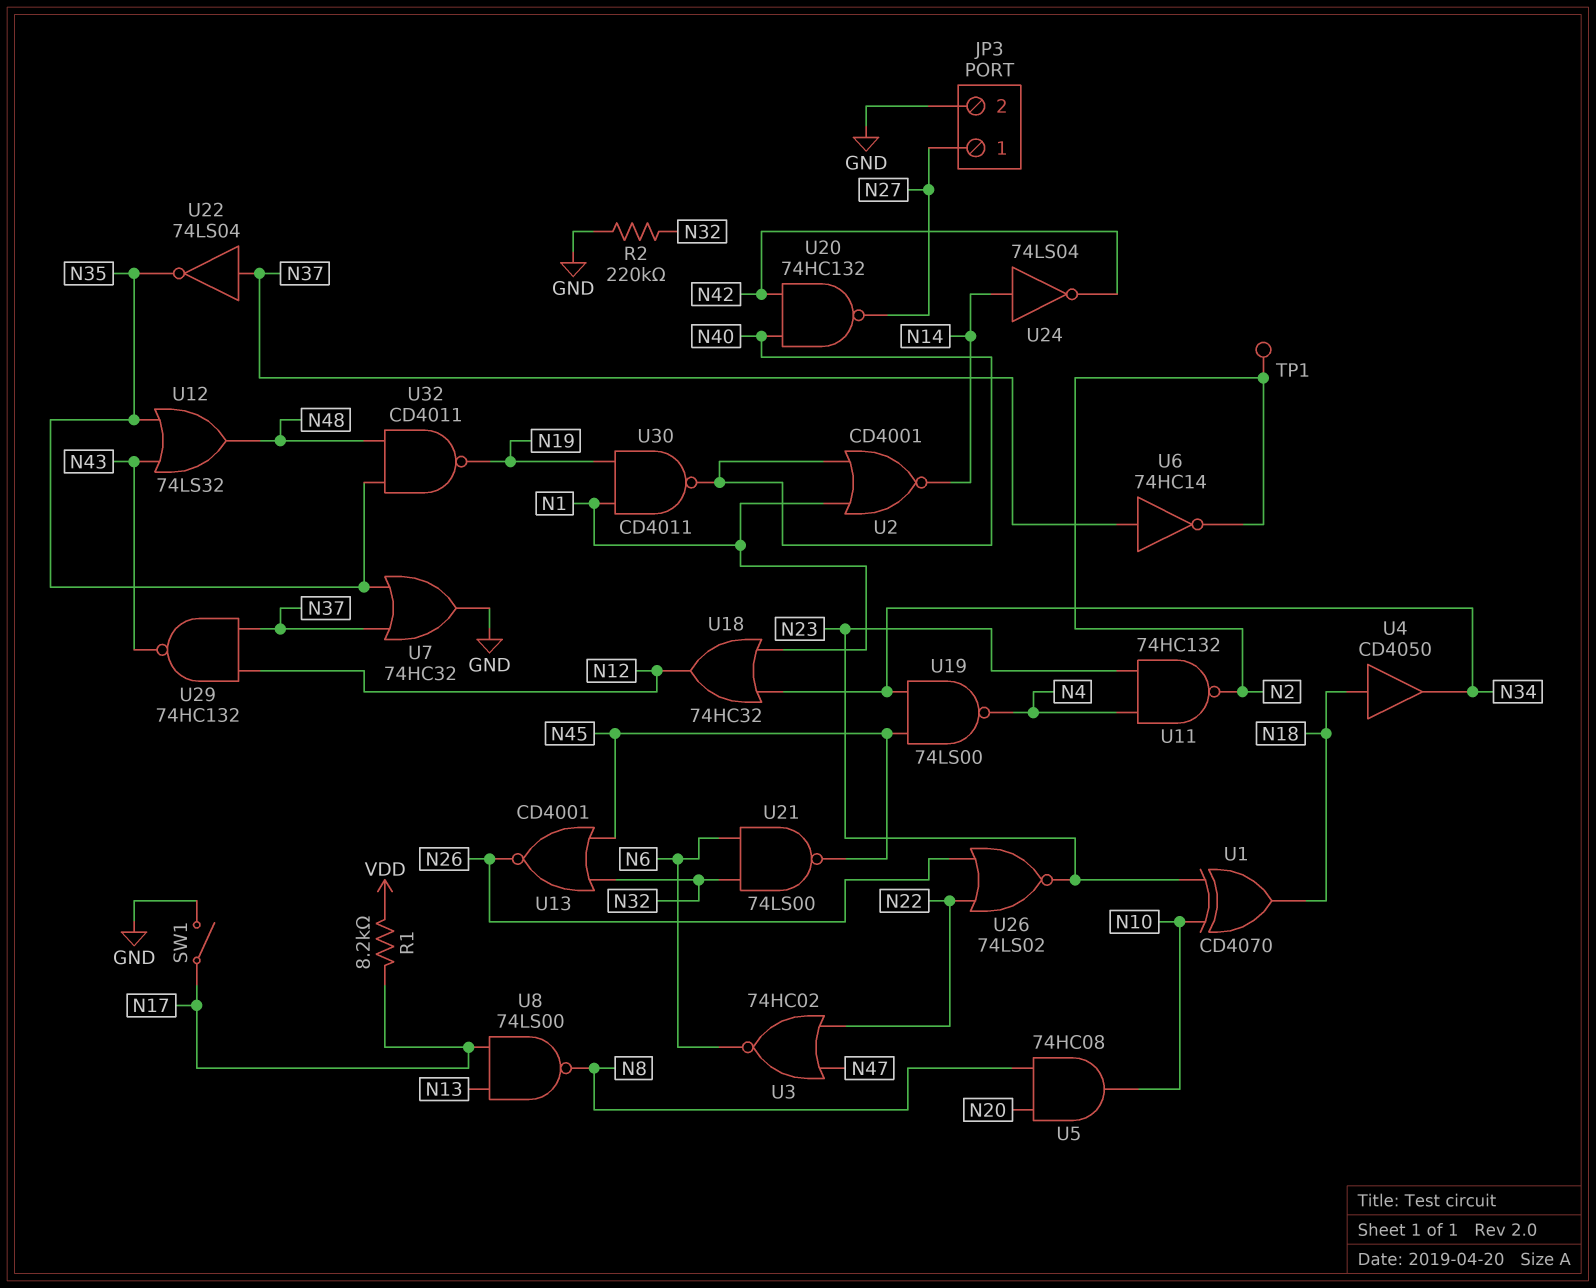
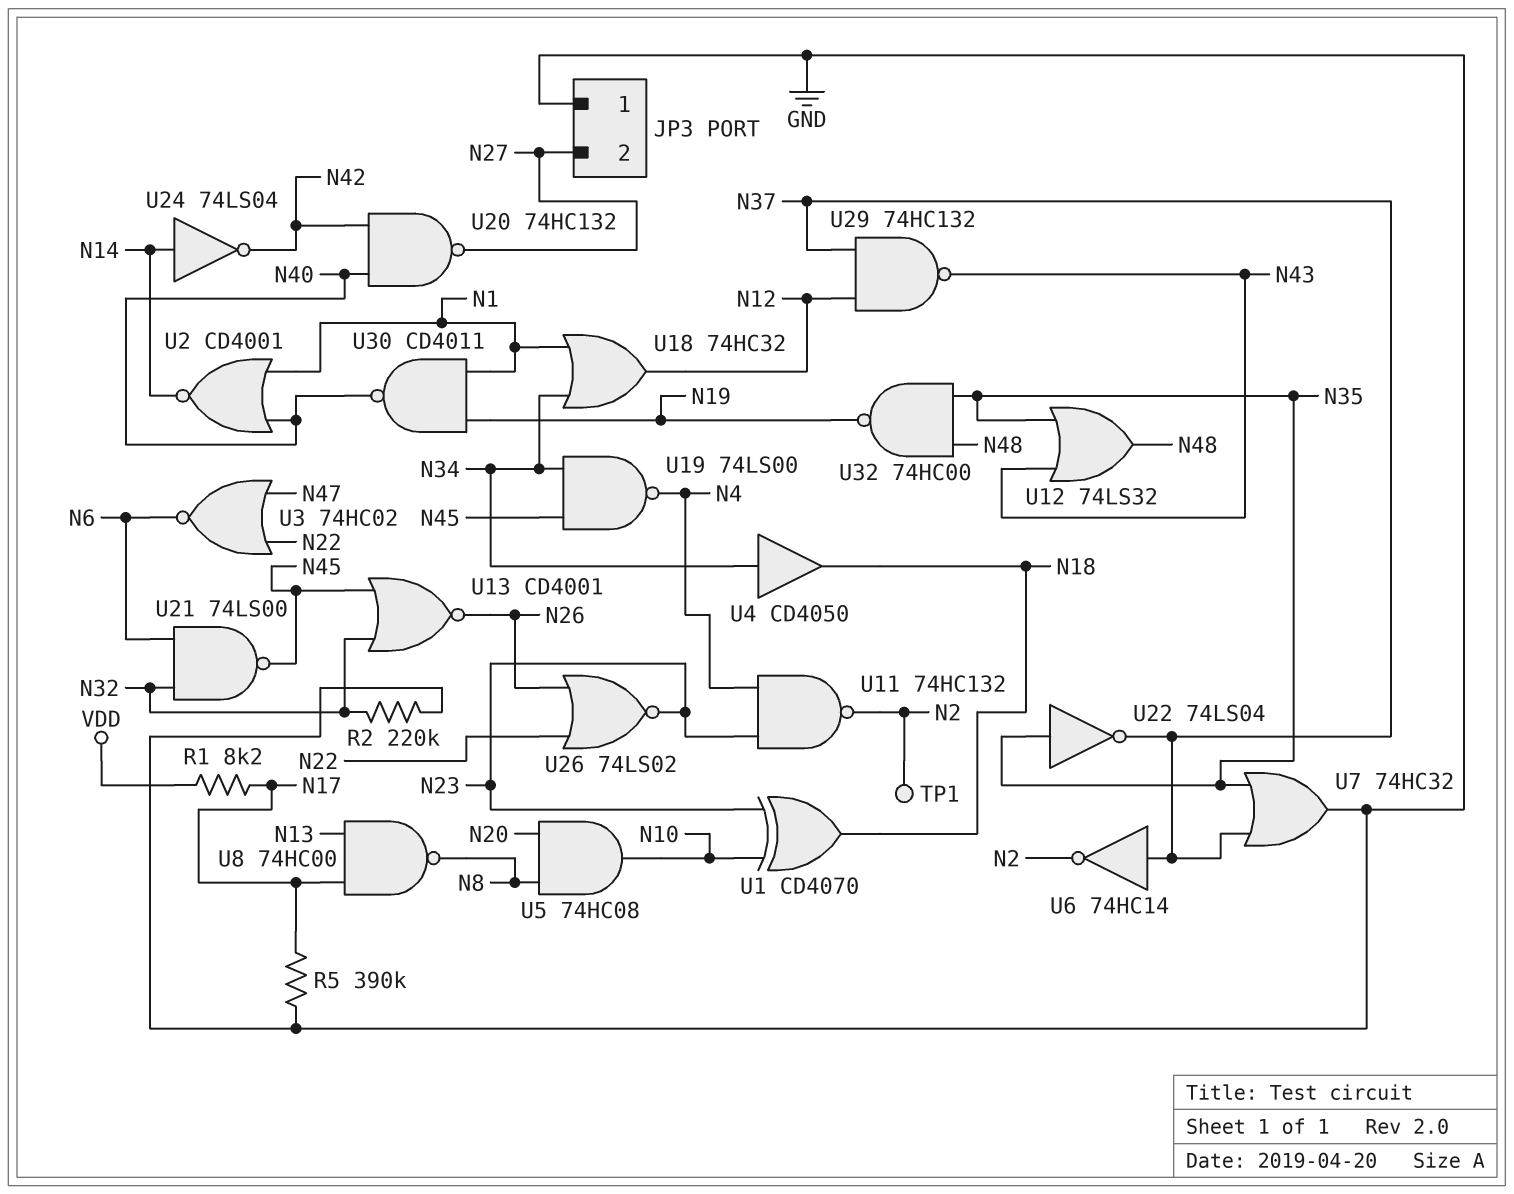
JP3 pin 1: N27 -> GND
JP3 pin 2: GND -> N27
R5: none -> 390k (GND, N17)
SW1: switch (GND, N17) -> none
U4: buffer CD4050 (in N18, out N34) -> buffer CD4050 (in N34, out N18)
U8: NAND 74LS00 (in N13, in N17, out N8) -> NAND 74HC00 (in N13, in N17, out N8)
U22: NOT 74LS04 (in N37, out N35) -> NOT 74LS04 (in N35, out N37)
U32: NAND CD4011 (in N35, in N48, out N19) -> NAND 74HC00 (in N35, in N48, out N19)

